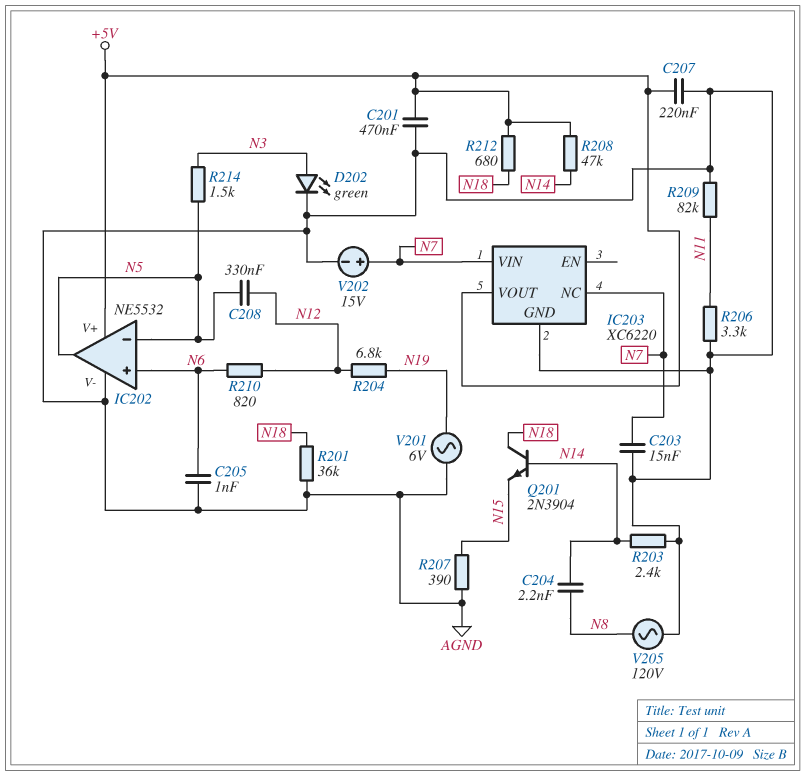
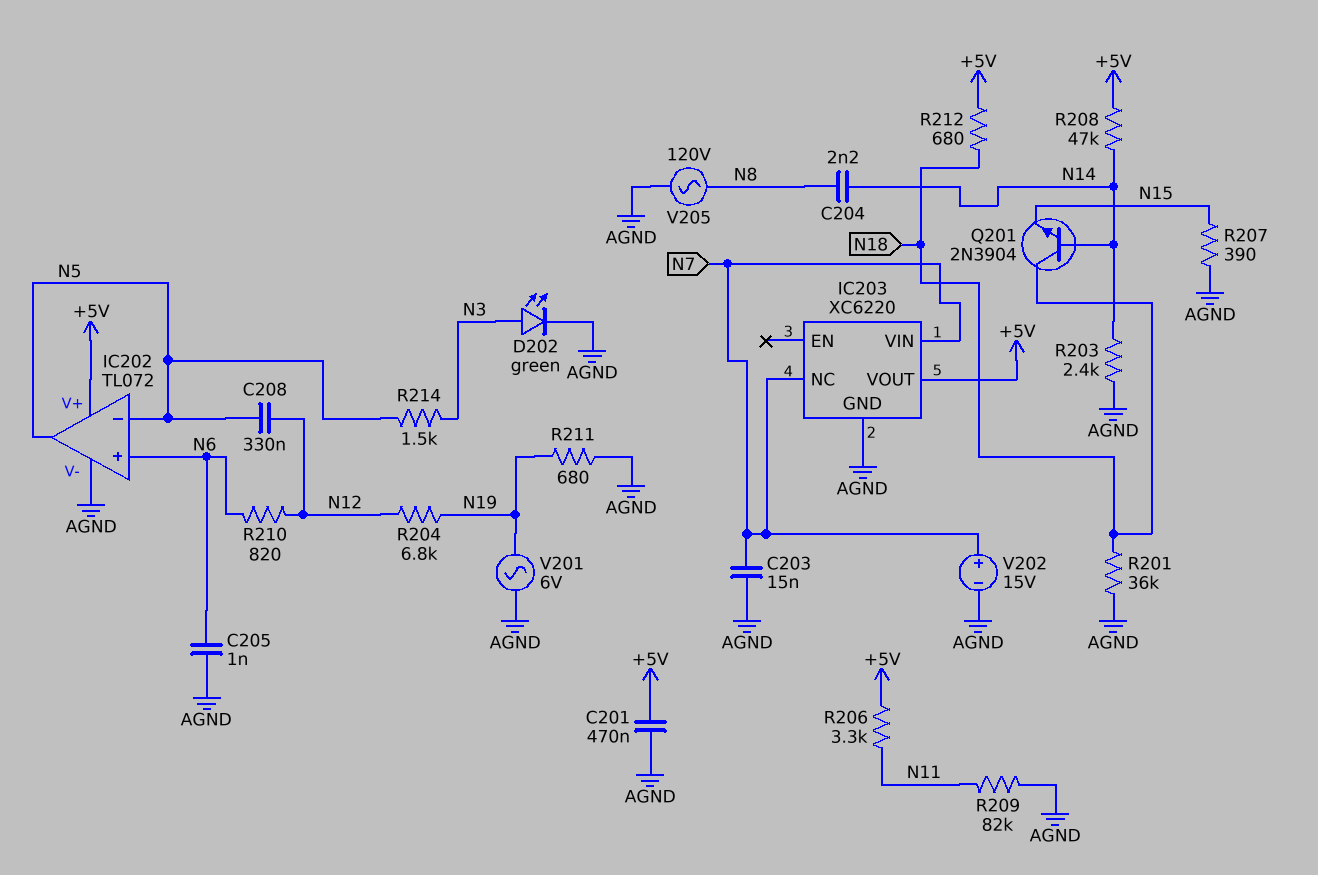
C207: 220nF (+5V, AGND) -> none
IC202: NE5532 -> TL072
R206: 3.3k (AGND, N11) -> 3.3k (+5V, N11)
R211: none -> 680 (AGND, N19)

